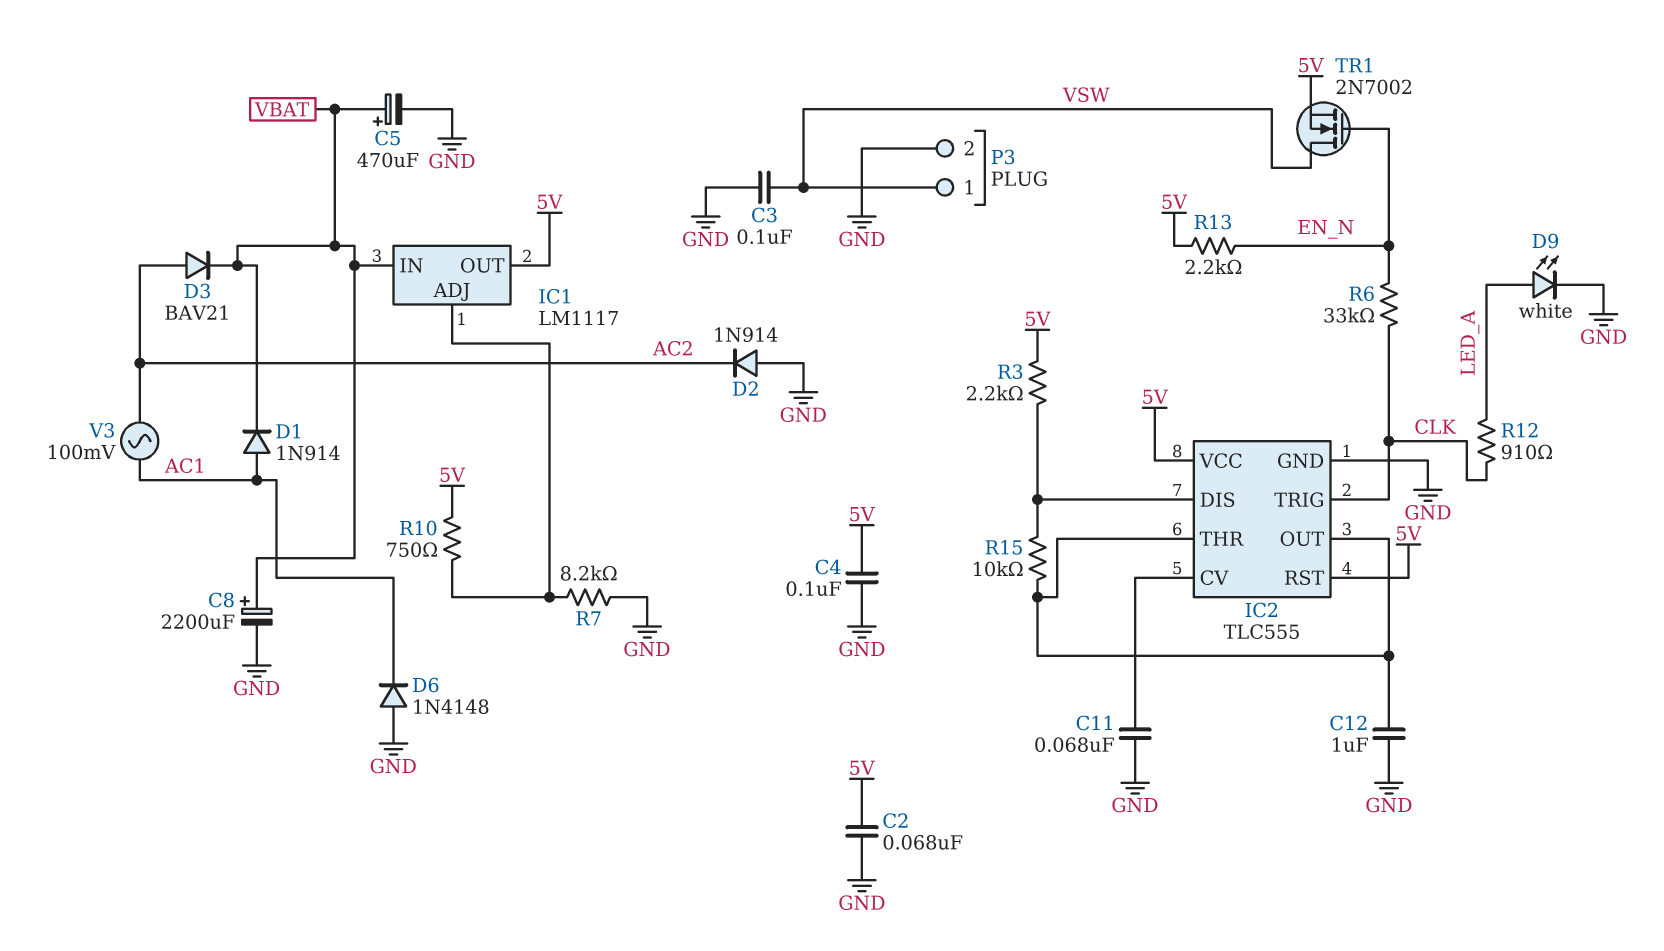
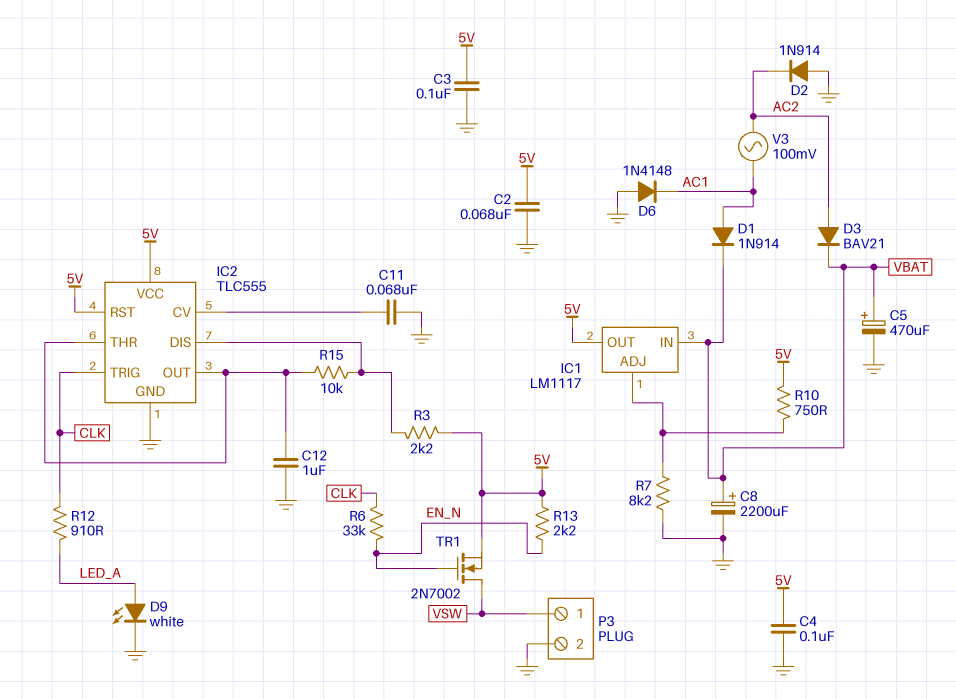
C3: 100nF (GND, VSW) -> 100nF (5V, GND)

